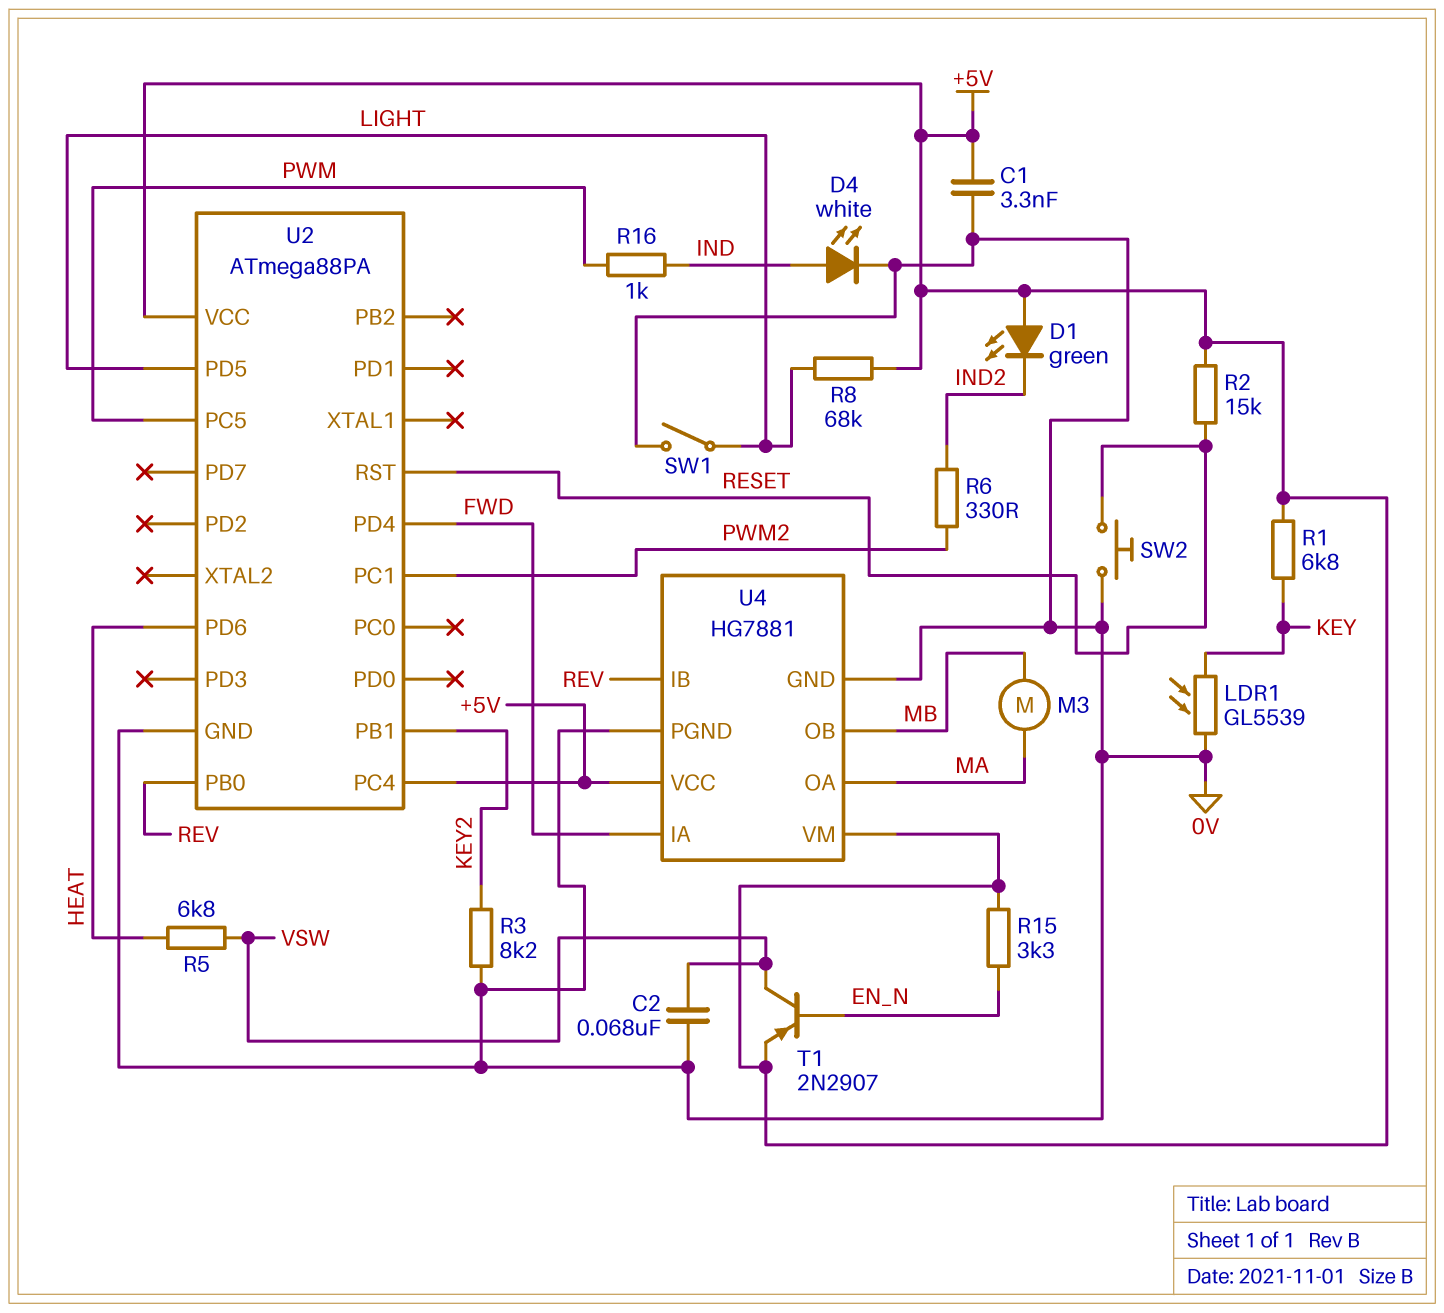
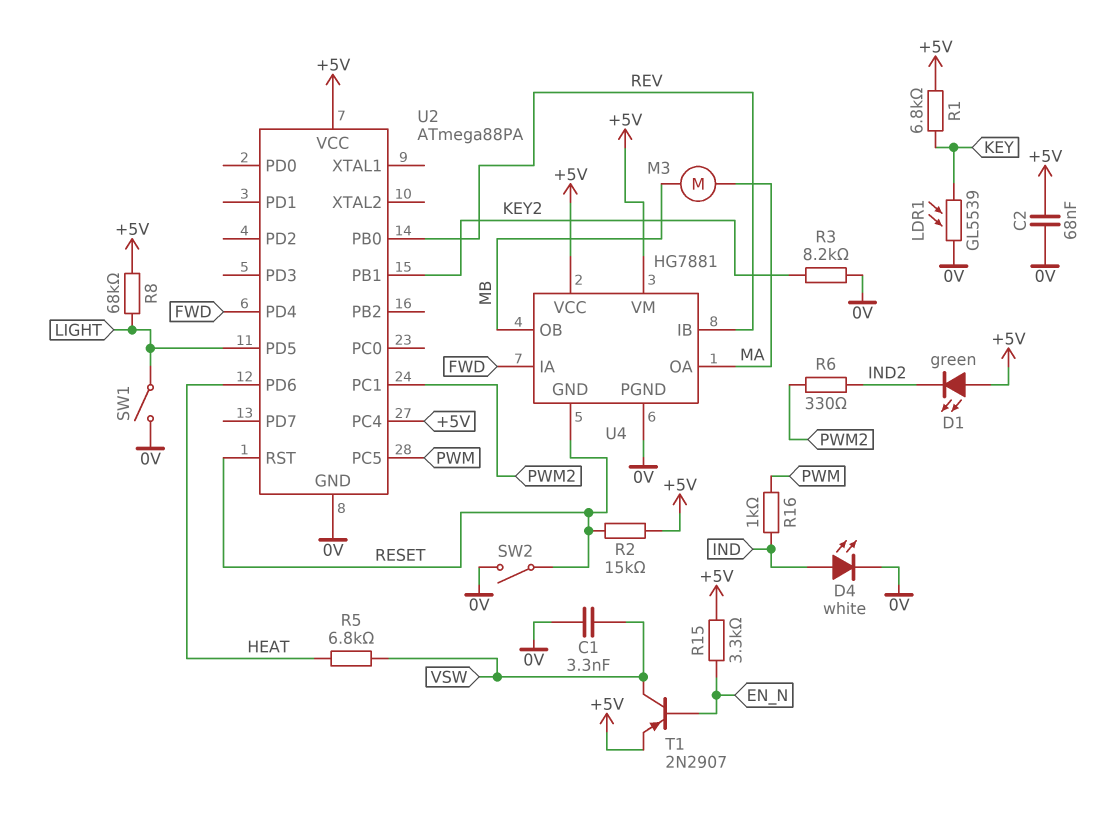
C1: 3.3nF (+5V, 0V) -> 3.3nF (0V, VSW)
C2: 68nF (0V, VSW) -> 68nF (+5V, 0V)
SW2: button (0V, RESET) -> switch (0V, RESET)
U4 pin GND: 0V -> RESET

